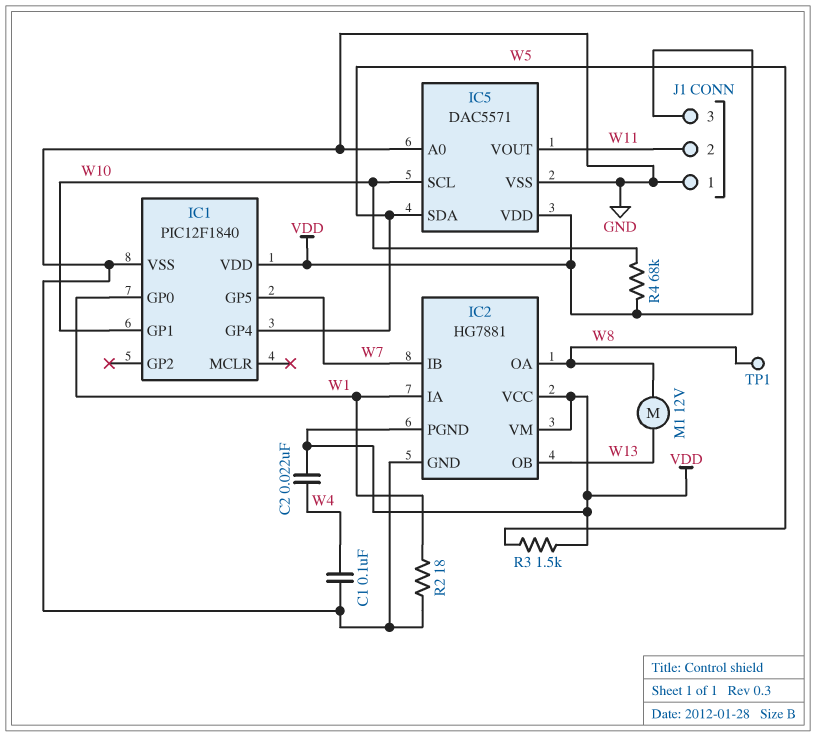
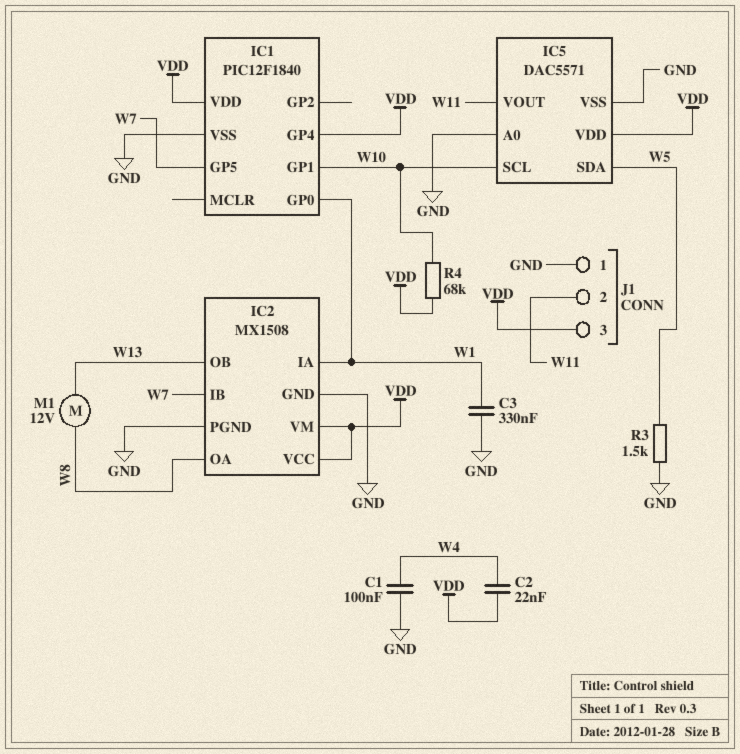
C3: none -> 330nF (GND, W1)
IC1 pin GP4: W5 -> VDD
IC2: HG7881 -> MX1508
IC2 pin PGND: VDD -> GND
R2: 18 (GND, W1) -> none
R3: 1.5k (VDD, W5) -> 1.5k (GND, W5)
TP1: test point (W8) -> none

